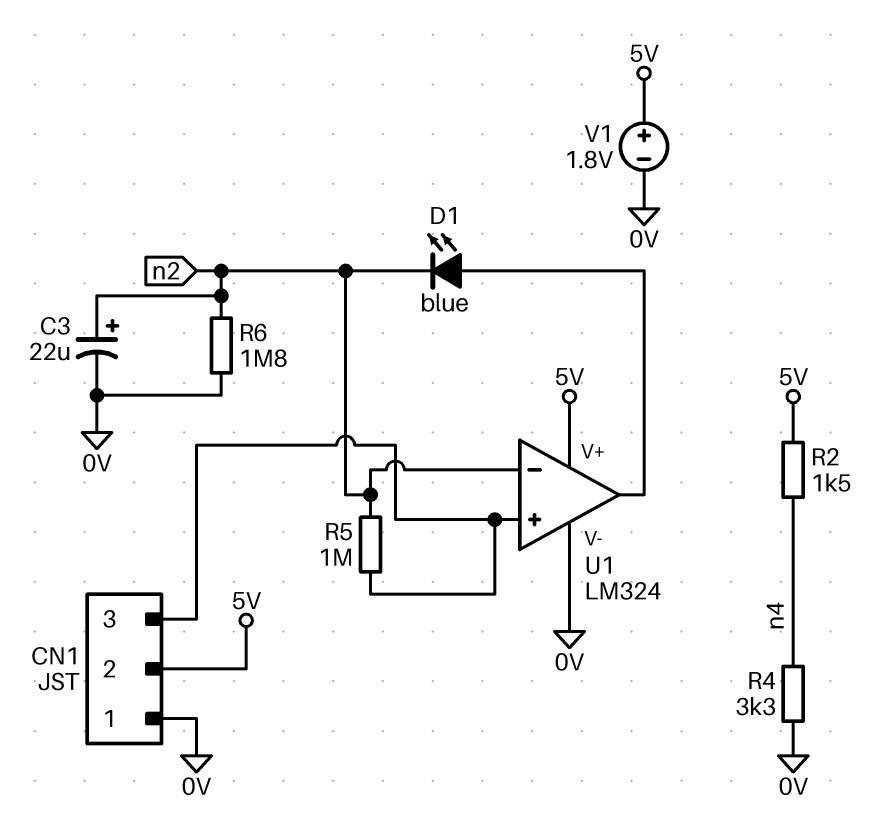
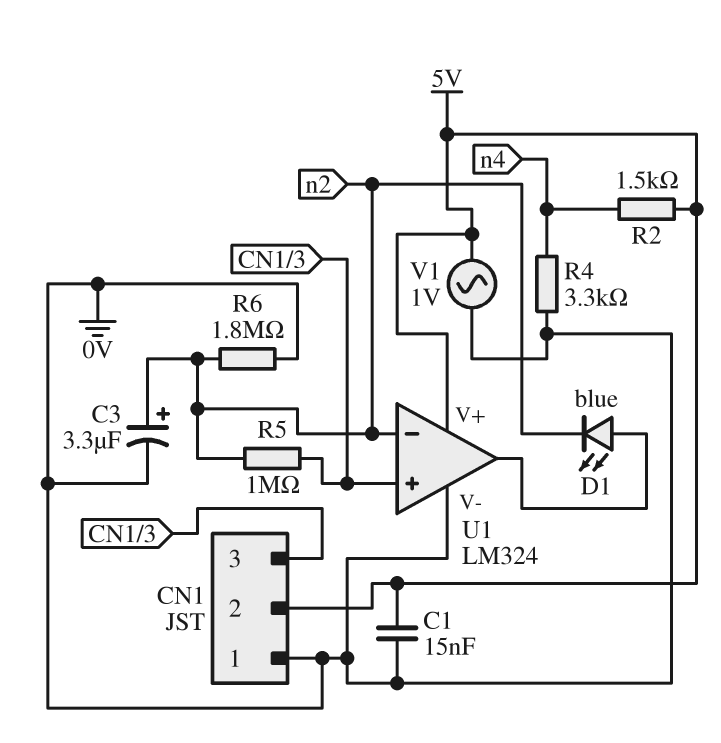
C1: none -> 15nF (0V, 5V)
C3: 22uF (plus n2, minus 0V) -> 3.3uF (plus n2, minus 0V)
V1: 1.8V (plus 5V, minus 0V) -> AC 1V (0V, 5V)

